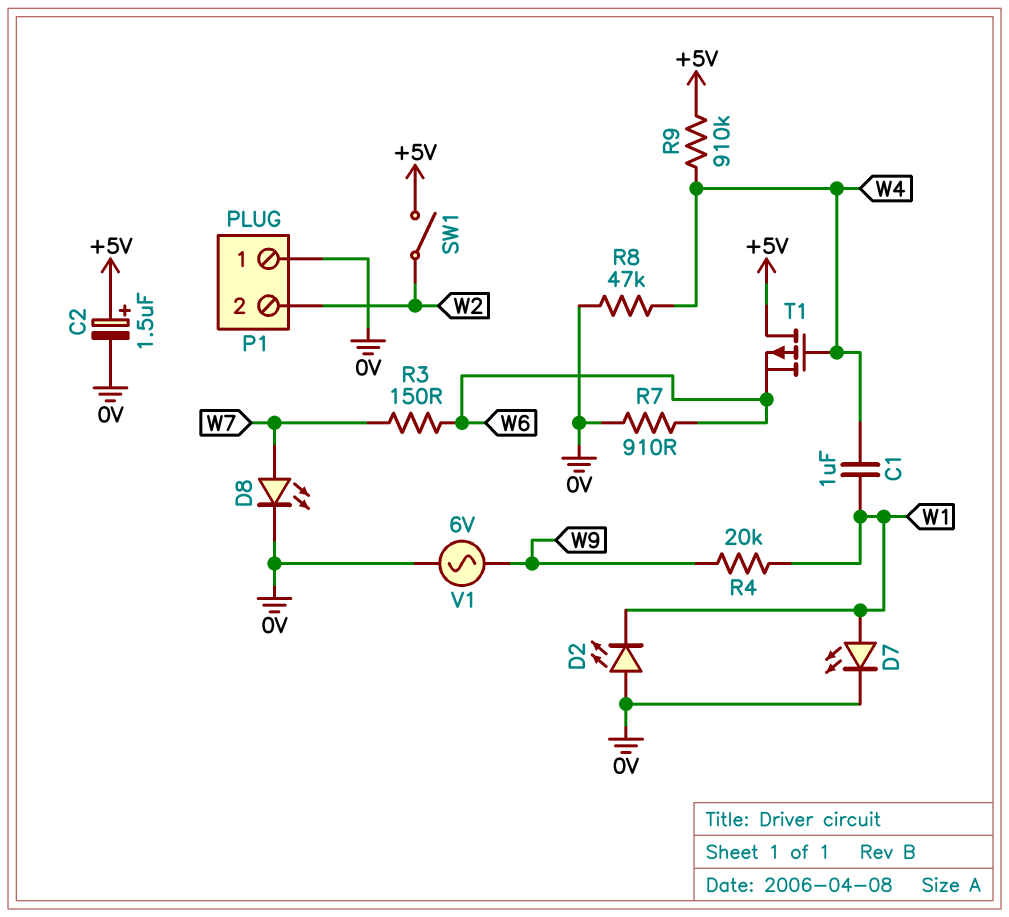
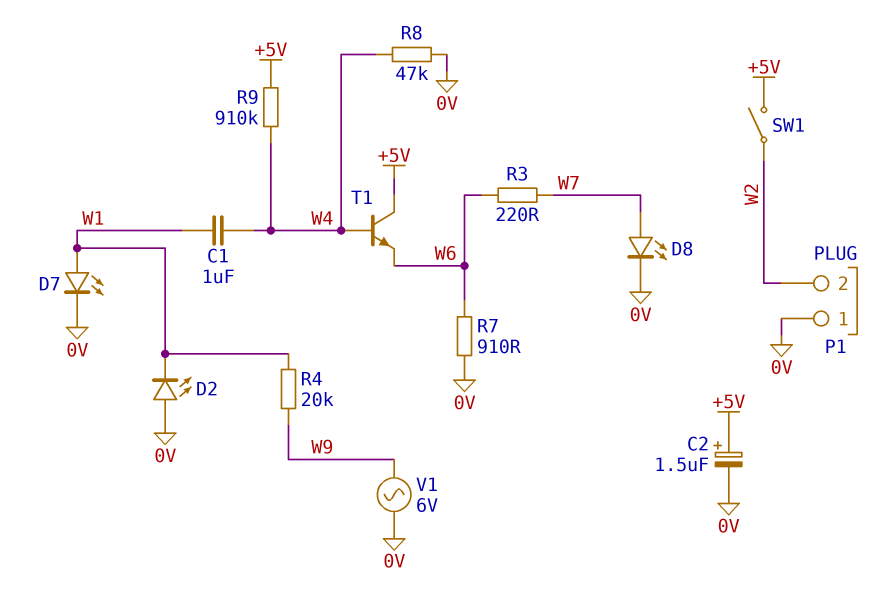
R3: 150 (W6, W7) -> 220 (W6, W7)
T1: PMOS (G W4, D +5V, S W6) -> NPN (B W4, C +5V, E W6)

